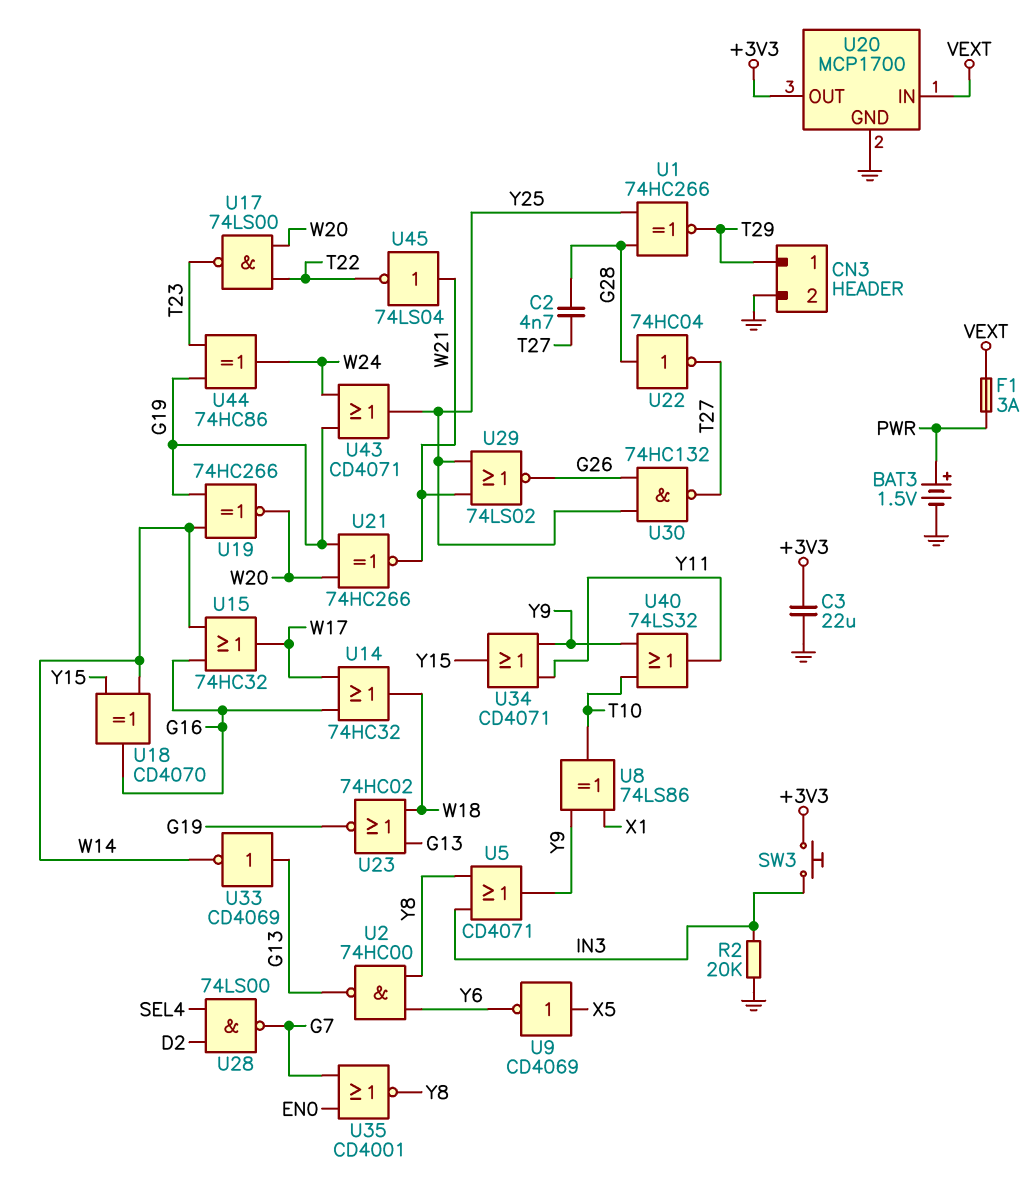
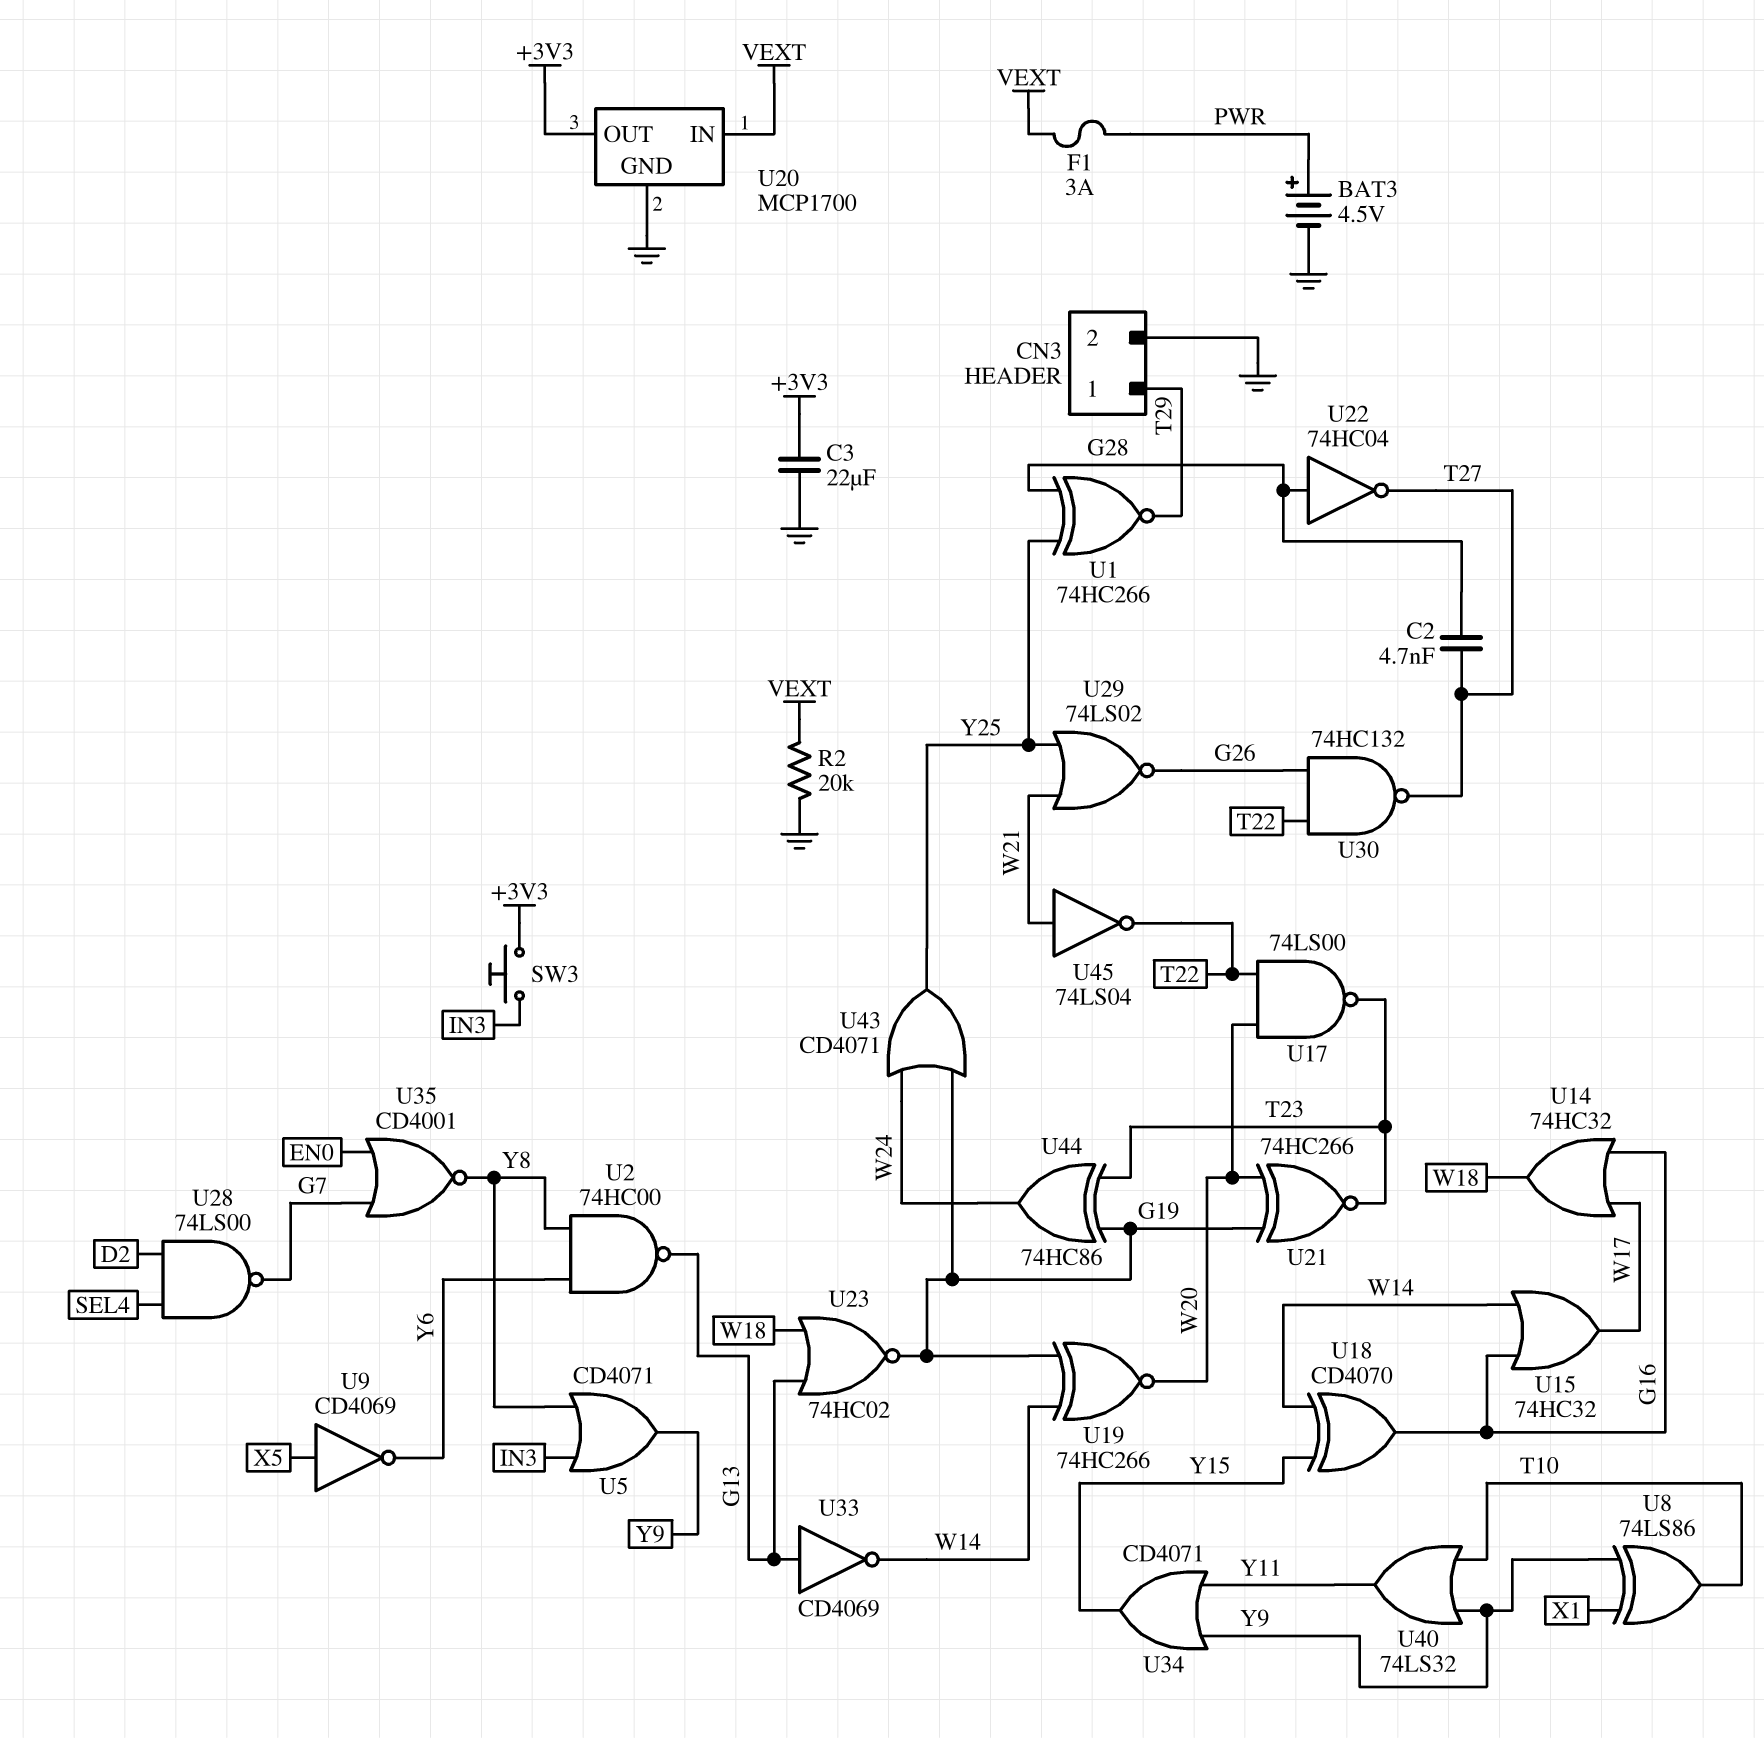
BAT3: 1.5V (plus PWR, minus GND) -> 4.5V (plus PWR, minus GND)
R2: 20k (GND, IN3) -> 20k (GND, VEXT)
U21: XNOR 74HC266 (in G19, in W20, out W21) -> XNOR 74HC266 (in G19, in W20, out T23)
U30: NAND 74HC132 (in G26, in Y25, out T27) -> NAND 74HC132 (in G26, in T22, out T27)

